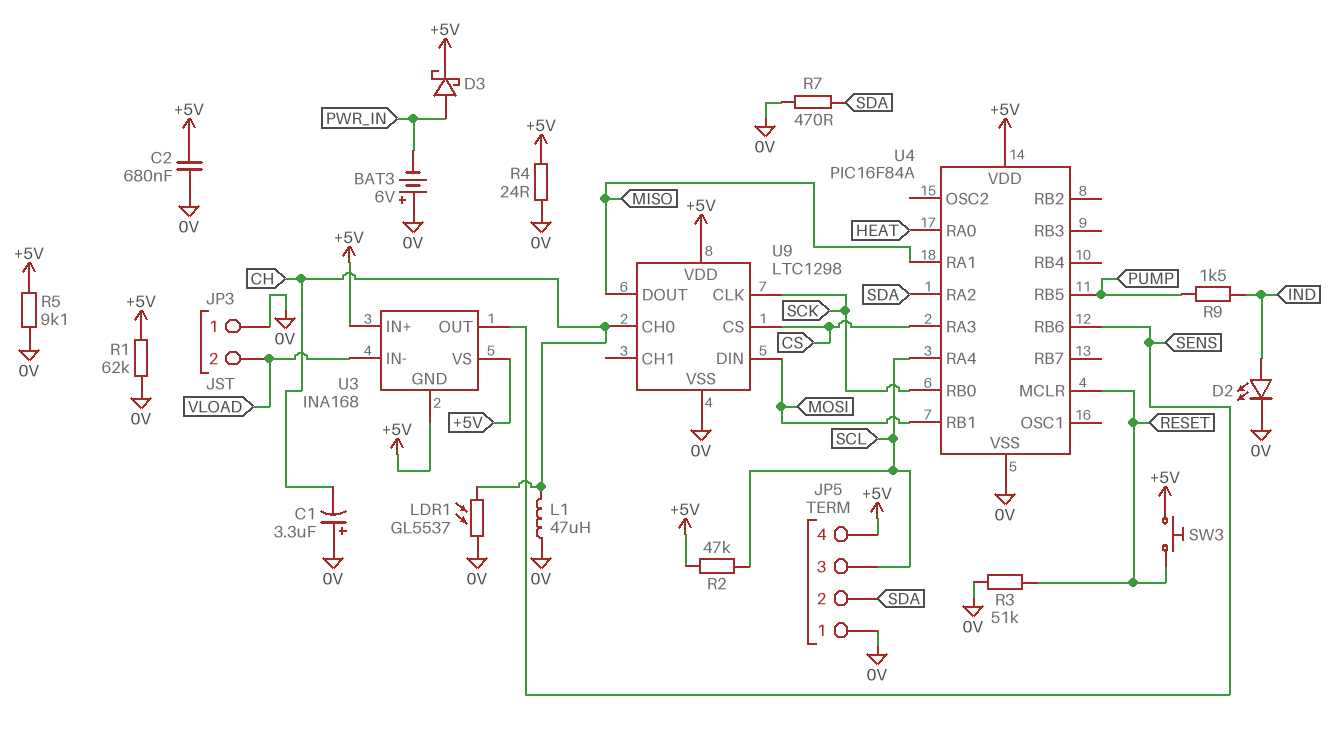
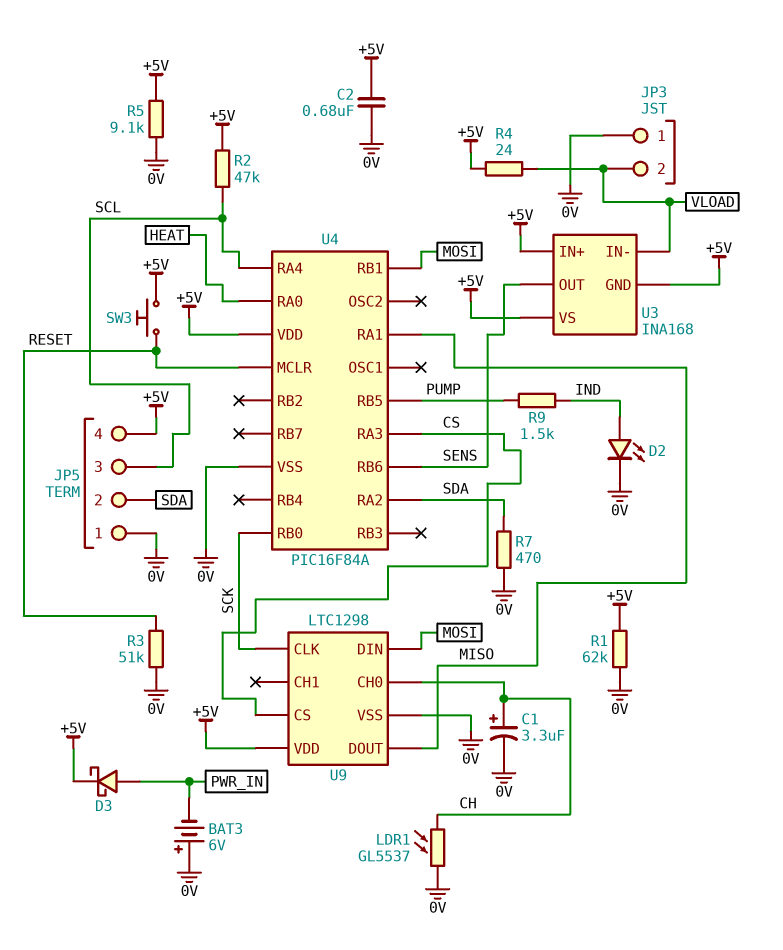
C1: 3.3uF (plus 0V, minus CH) -> 3.3uF (plus CH, minus 0V)
L1: 47uH (0V, CH) -> none
R4: 24 (+5V, 0V) -> 24 (+5V, VLOAD)

